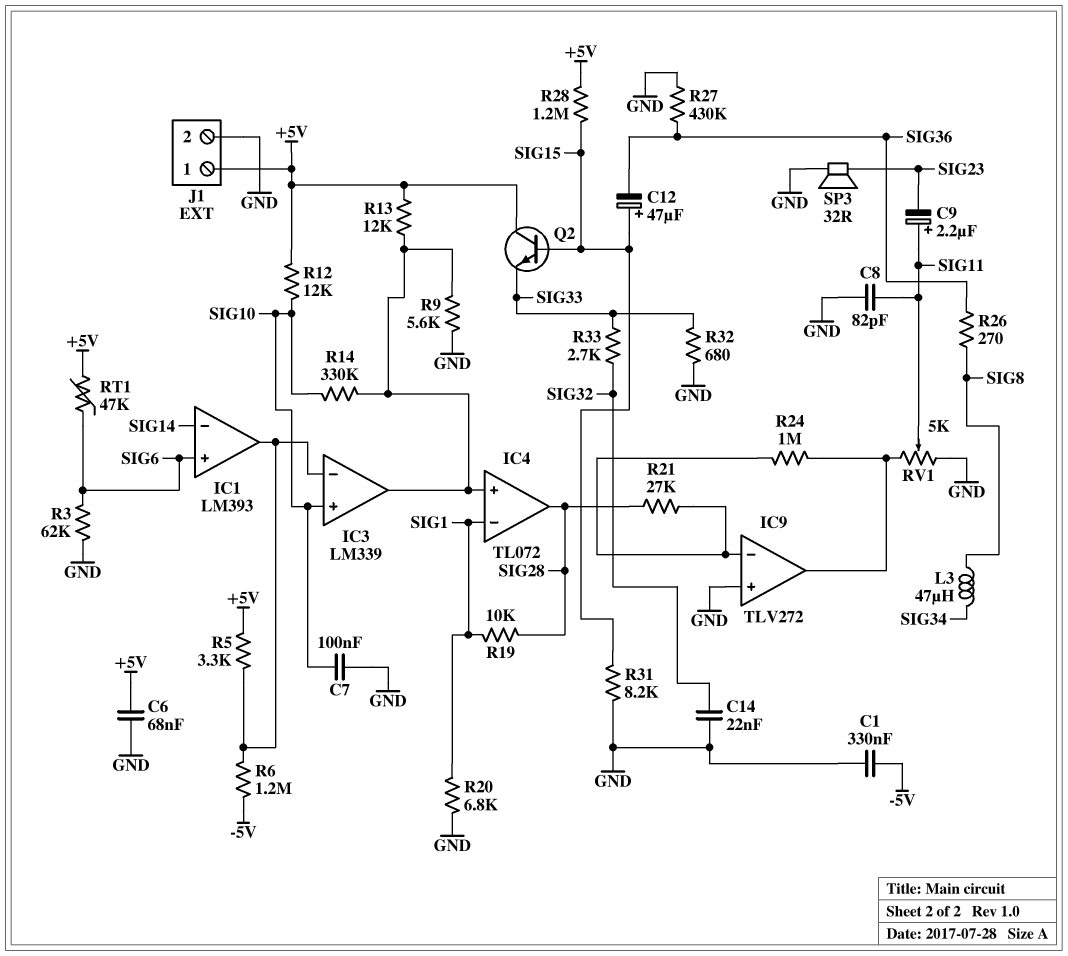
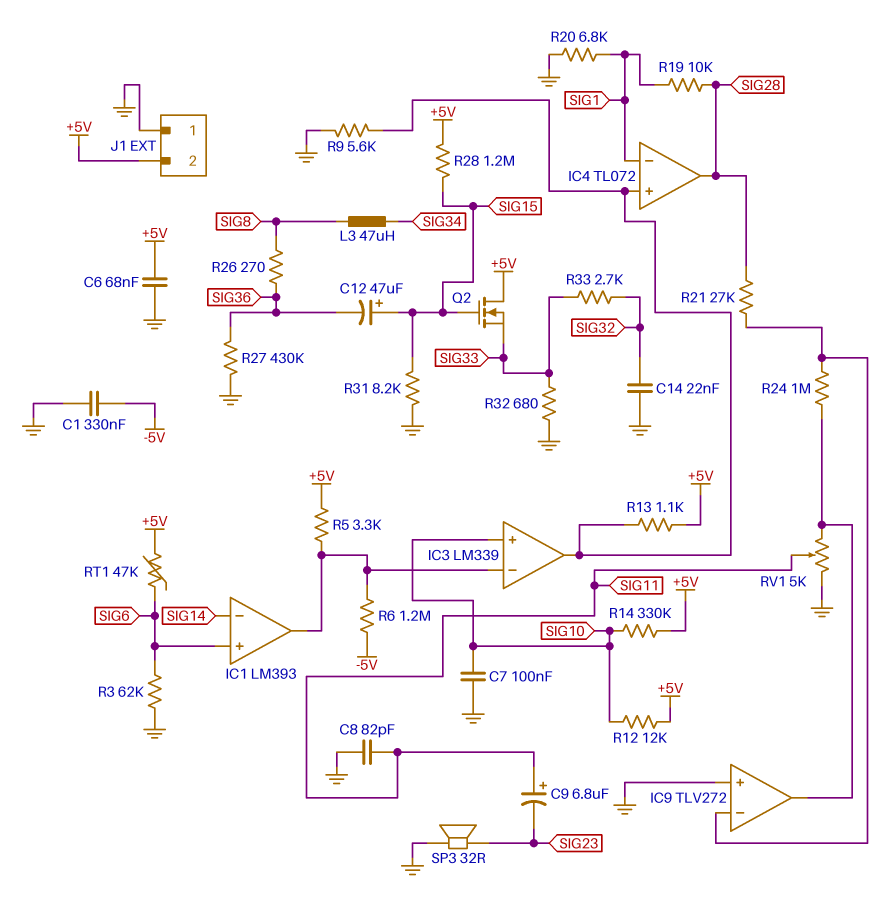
C9: 2.2uF (plus SIG11, minus SIG23) -> 6.8uF (plus SIG11, minus SIG23)
J1 pin 1: +5V -> GND
J1 pin 2: GND -> +5V
Q2: NPN (B SIG15, C +5V, E SIG33) -> NMOS (G SIG15, D +5V, S SIG33)
R13: 12k (+5V, IC3/out) -> 1.1k (+5V, IC3/out)
R14: 330k (IC3/out, SIG10) -> 330k (+5V, SIG10)

